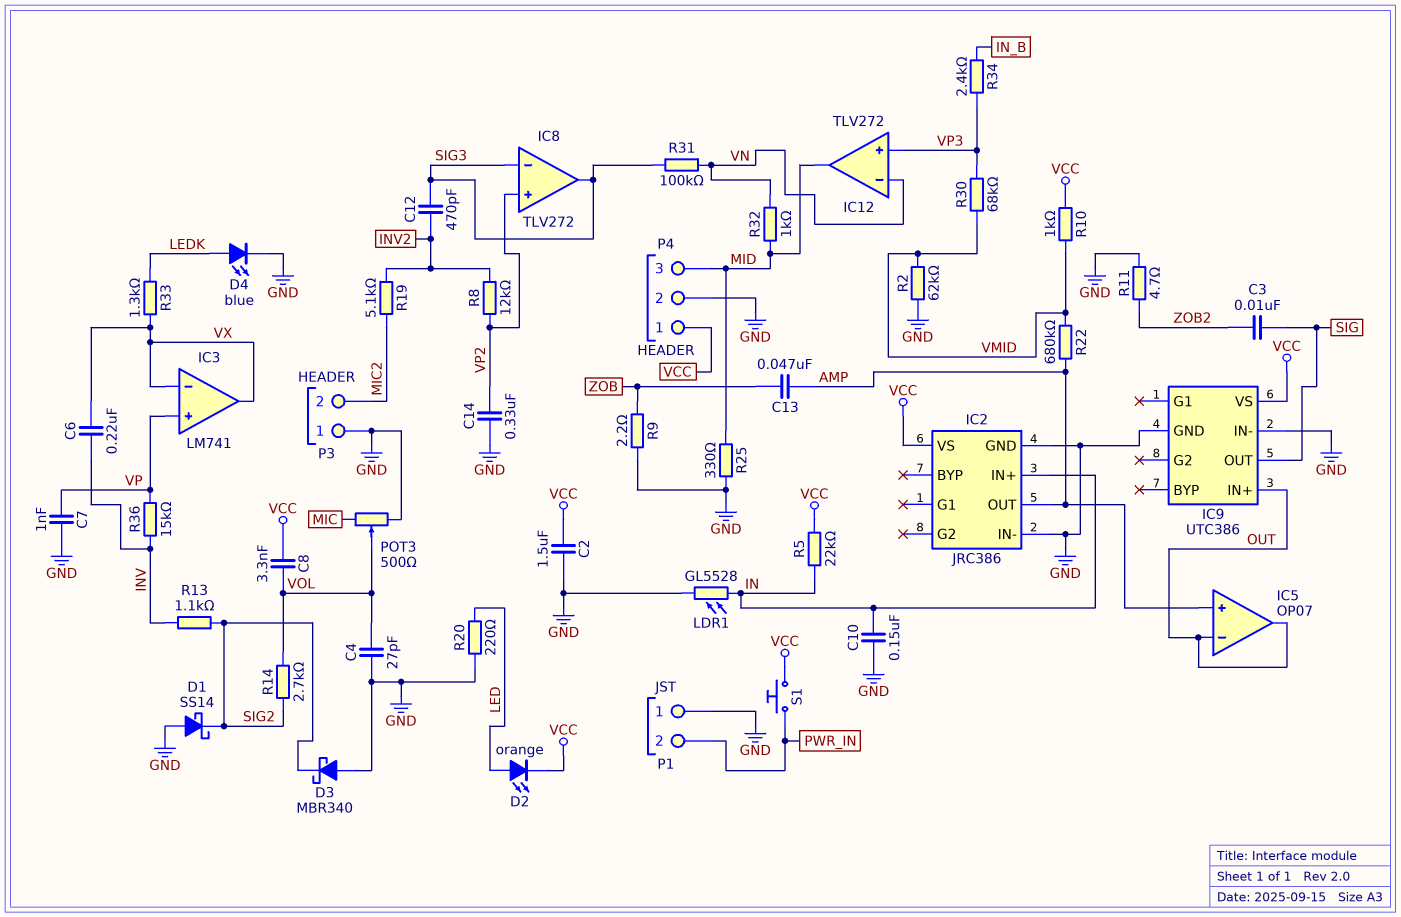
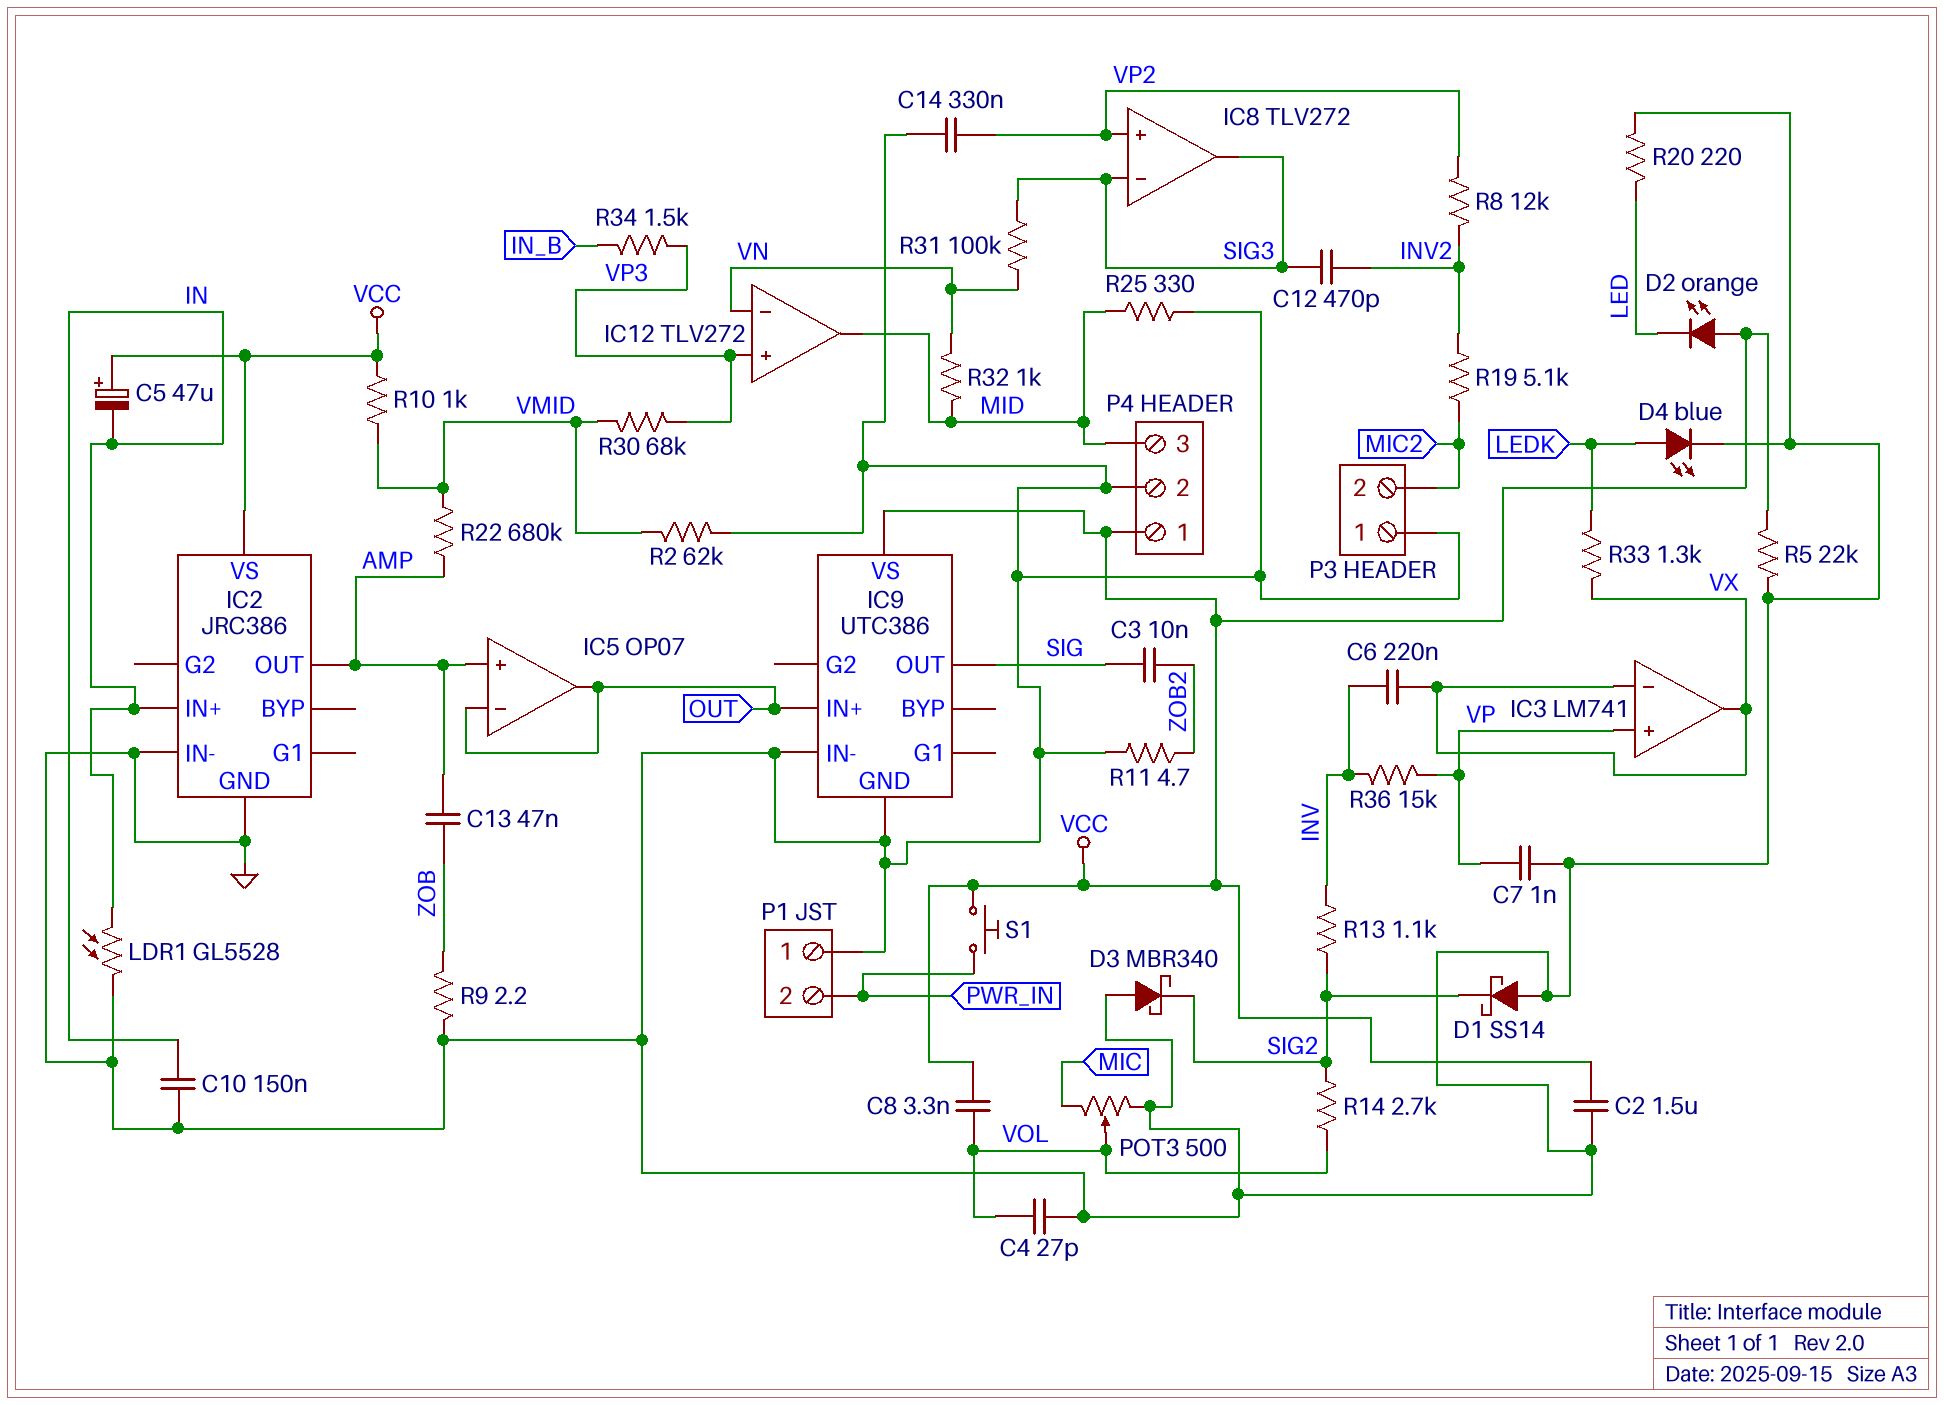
C5: none -> 47uF (plus VCC, minus IN)
D2: LED orange (A LED, K VCC) -> LED orange (A VCC, K LED)
R5: 22k (IN, VCC) -> 22k (GND, VCC)
R34: 2.4k (IN_B, VP3) -> 1.5k (IN_B, VP3)

